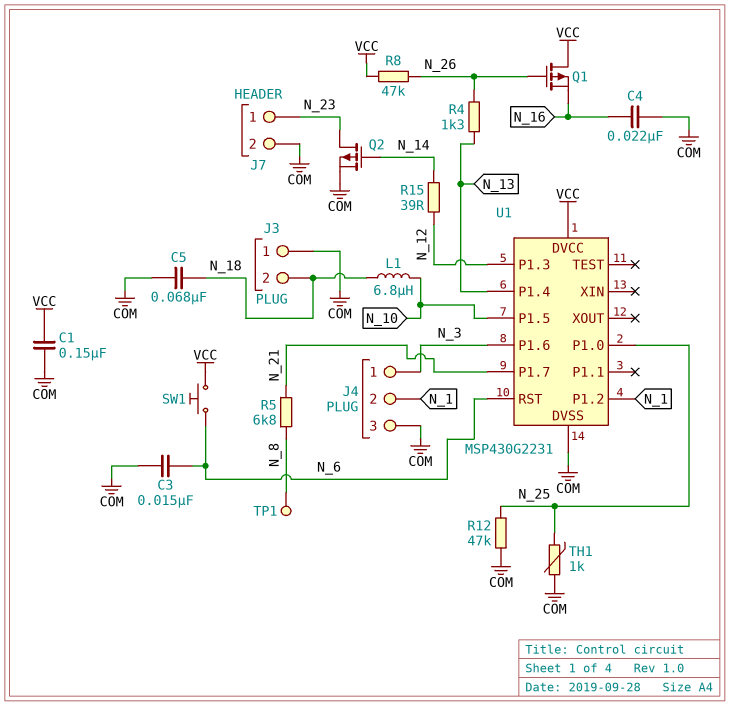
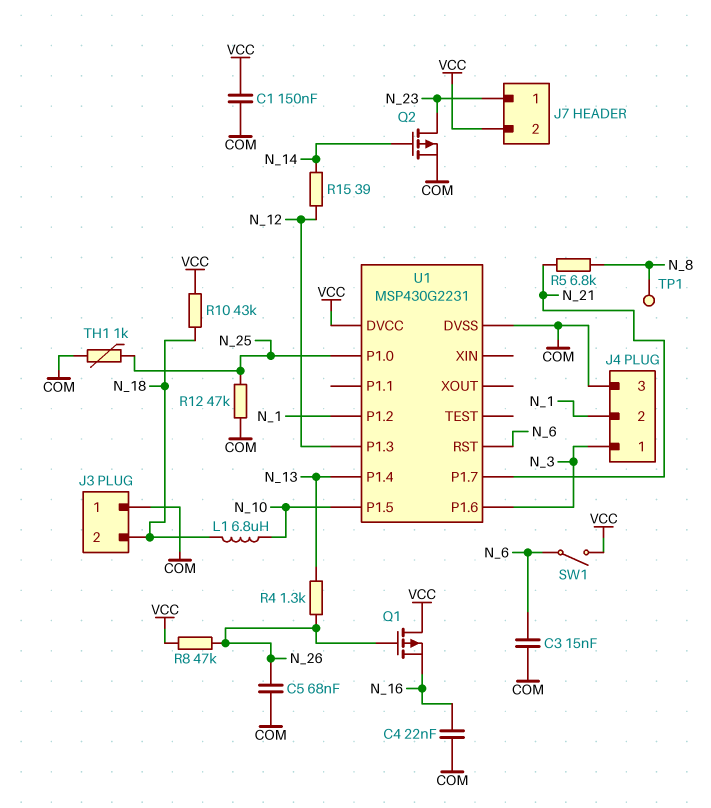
C5: 68nF (COM, N_18) -> 68nF (COM, N_26)
J7 pin 2: COM -> VCC
R10: none -> 43k (N_18, VCC)
SW1: button (N_6, VCC) -> switch (N_6, VCC)

